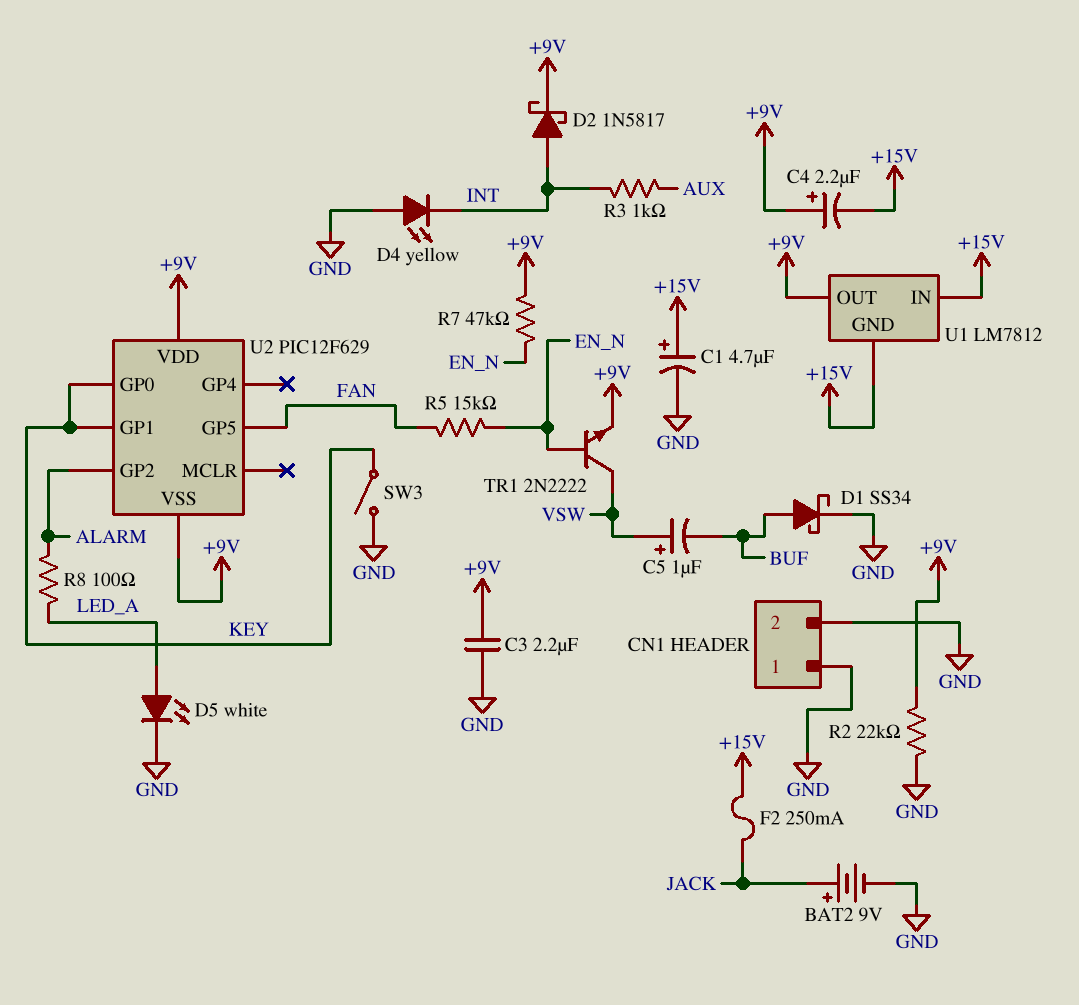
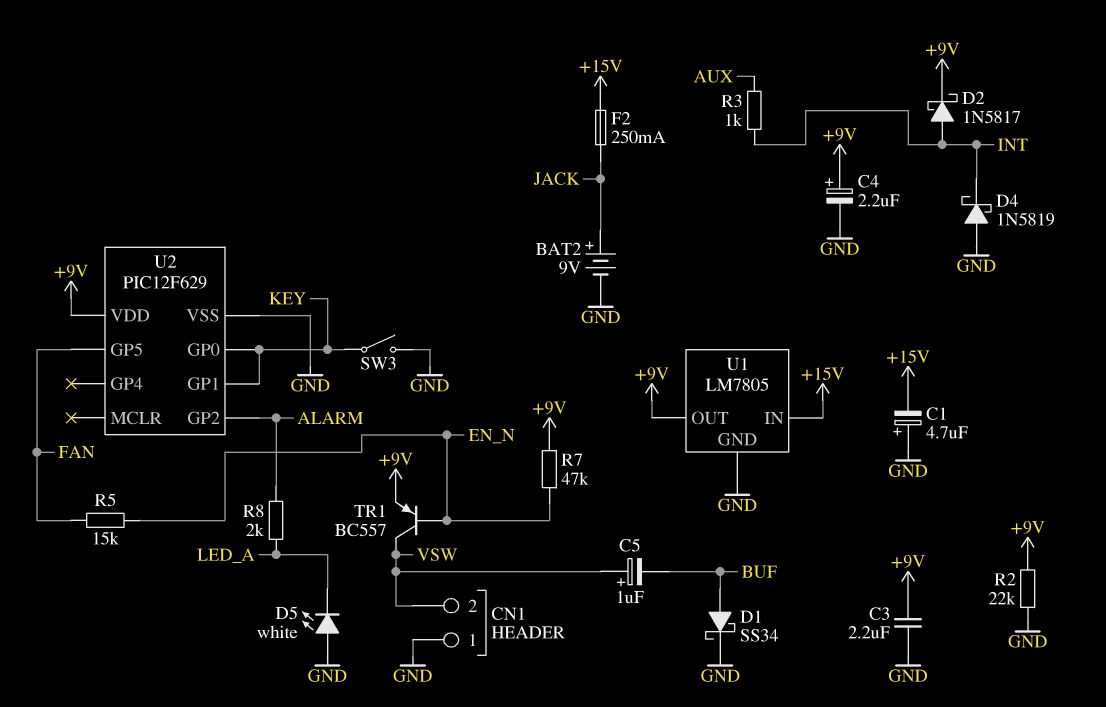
C1: 4.7uF (plus +15V, minus GND) -> 4.7uF (plus GND, minus +15V)
C4: 2.2uF (plus +9V, minus +15V) -> 2.2uF (plus +9V, minus GND)
CN1 pin 2: GND -> VSW
D4: LED yellow (A GND, K INT) -> schottky 1N5819 (A GND, K INT)
D5: LED white (A LED_A, K GND) -> LED white (A GND, K LED_A)
R8: 100 (ALARM, LED_A) -> 2k (ALARM, LED_A)
TR1: NPN 2N2222 (B EN_N, C VSW, E +9V) -> PNP BC557 (B EN_N, C VSW, E +9V)
U1: LM7812 -> LM7805
U1 pin GND: +15V -> GND
U2 pin VSS: +9V -> GND

